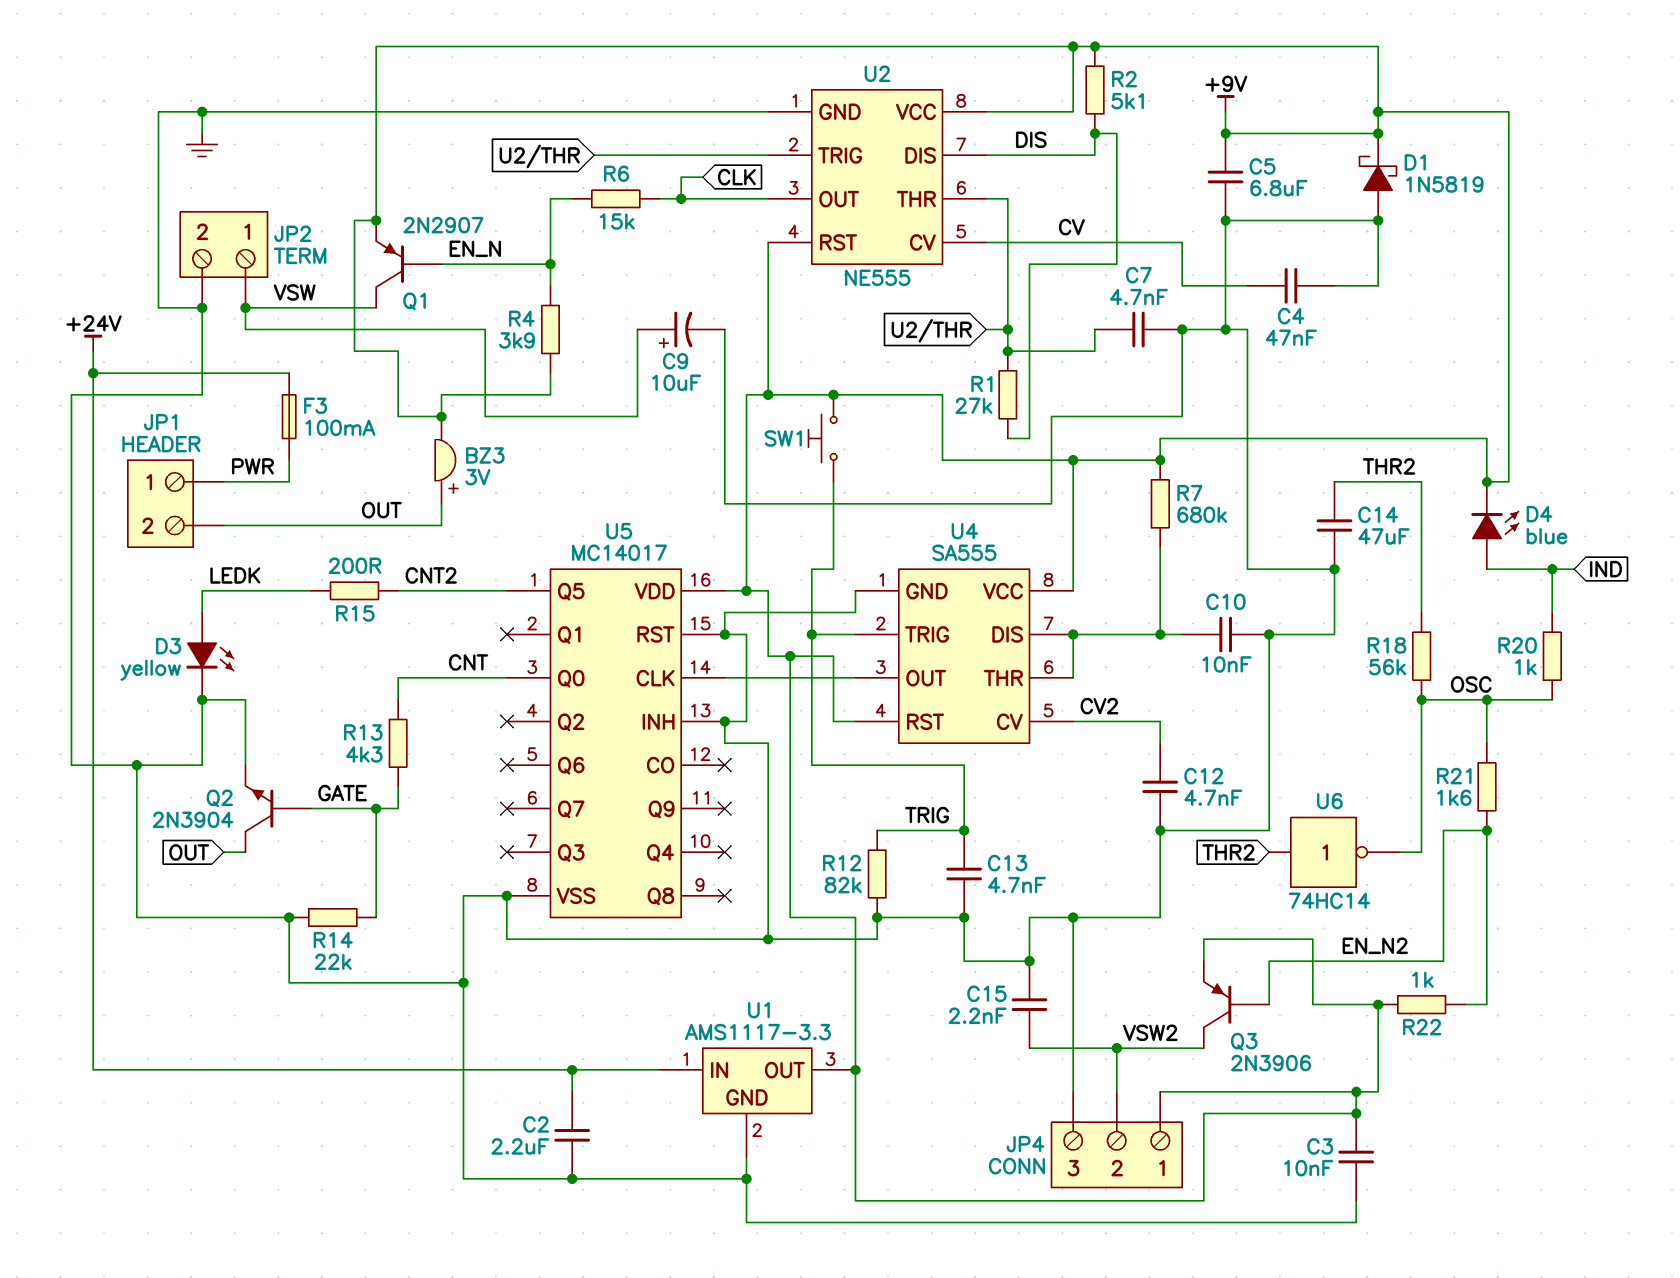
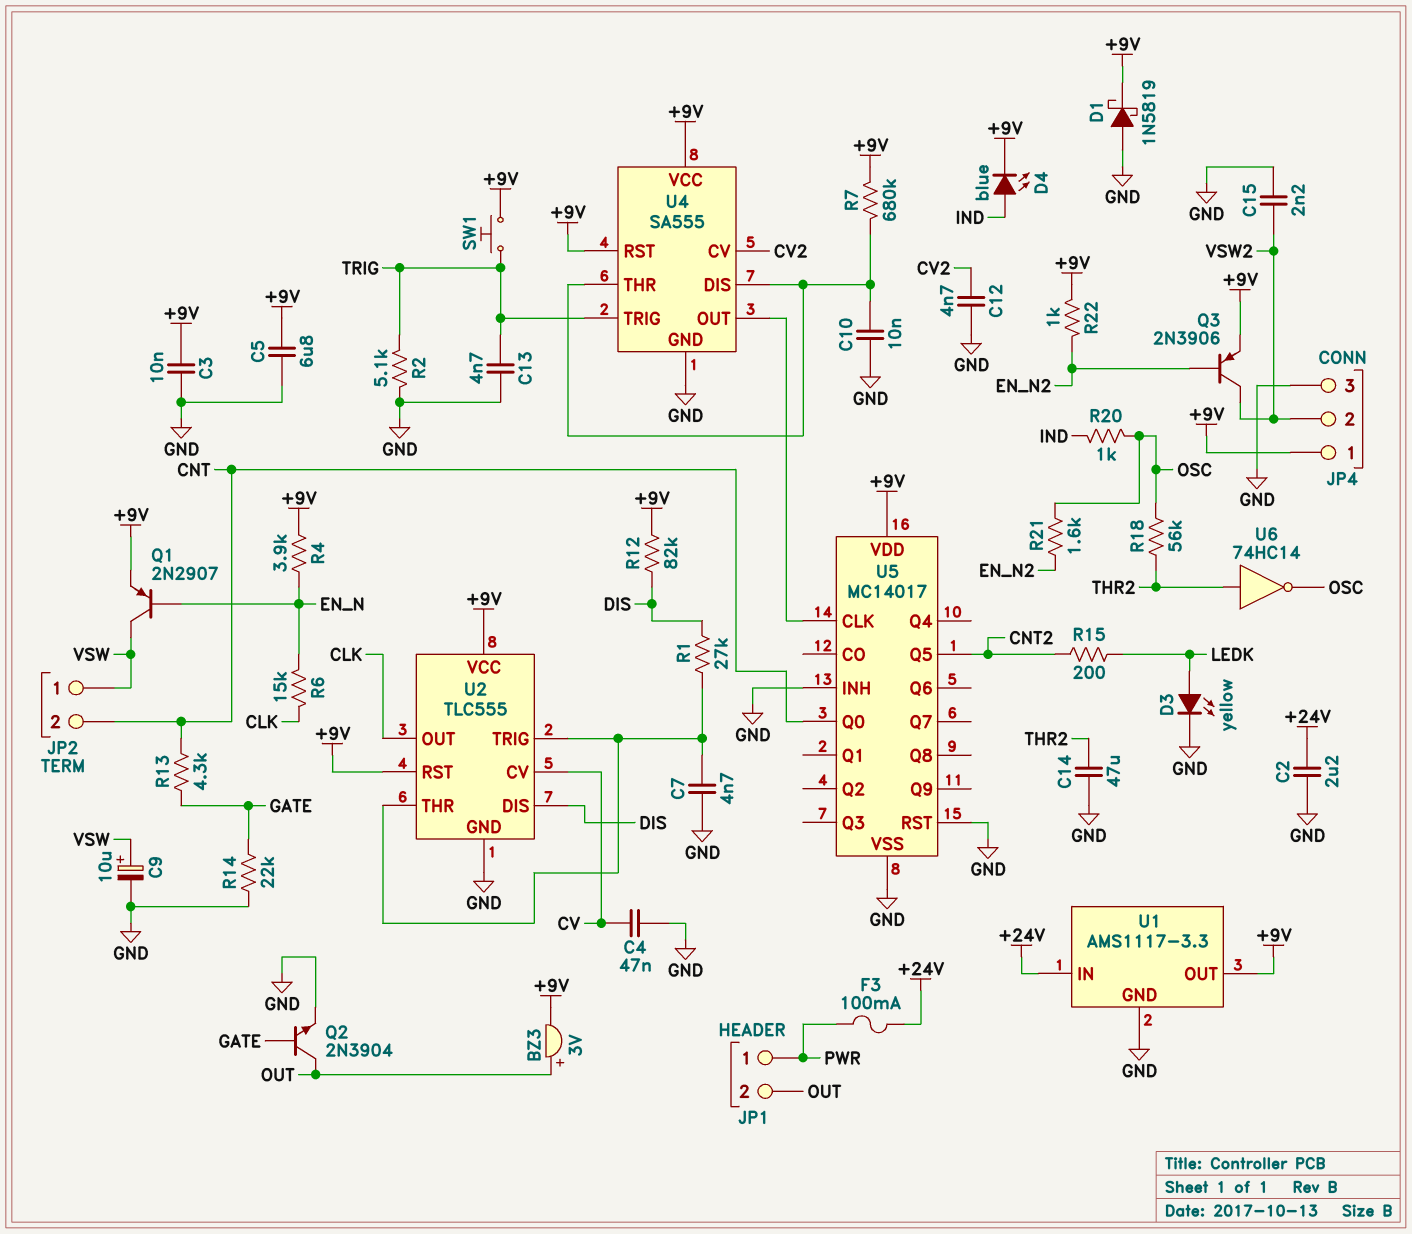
JP2 pin 2: GND -> CNT
R2: 5.1k (+9V, DIS) -> 5.1k (GND, TRIG)
R12: 82k (GND, TRIG) -> 82k (+9V, DIS)
U2: NE555 -> TLC555

